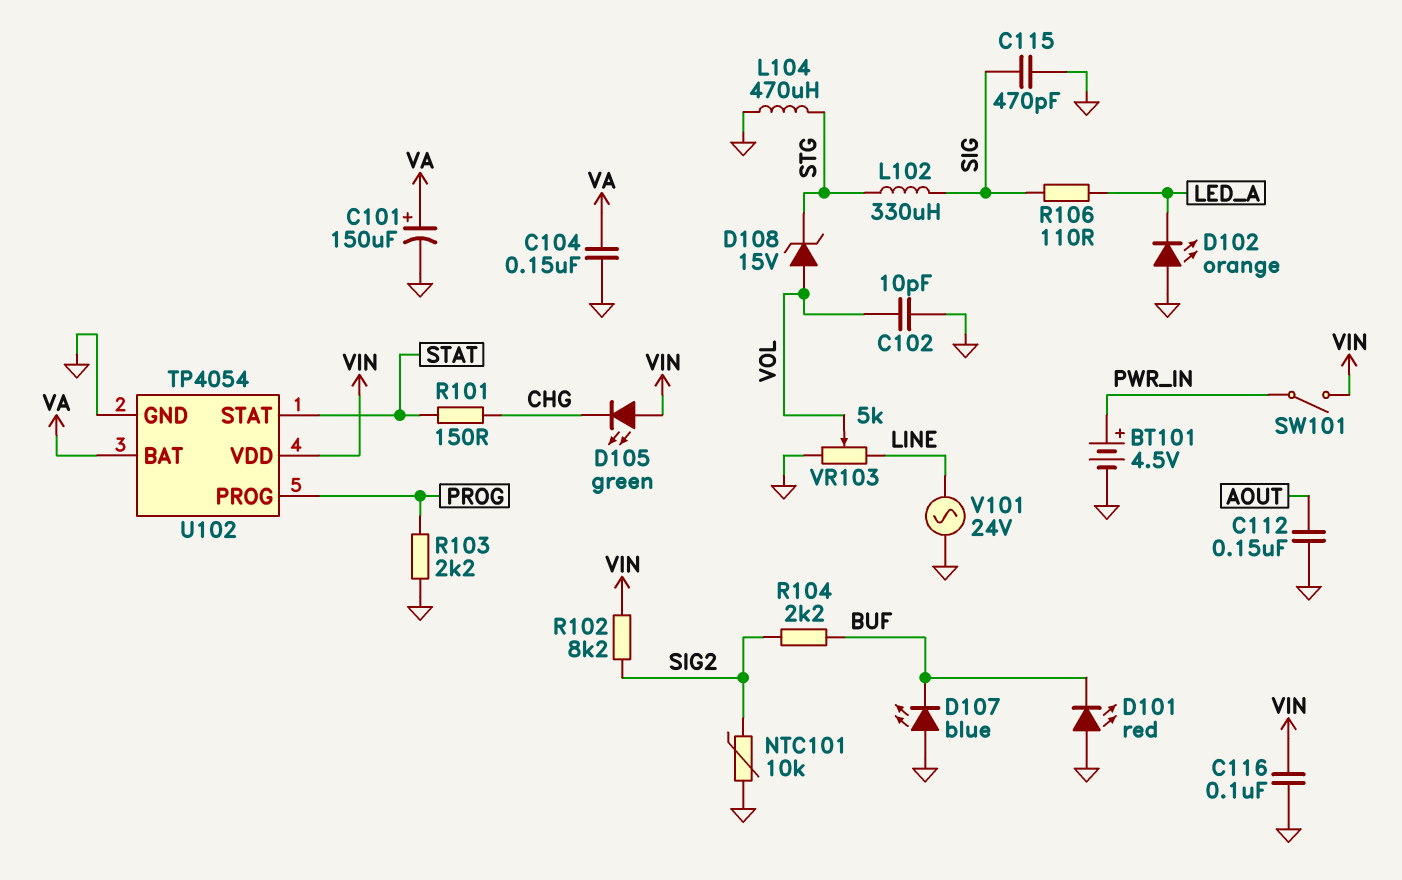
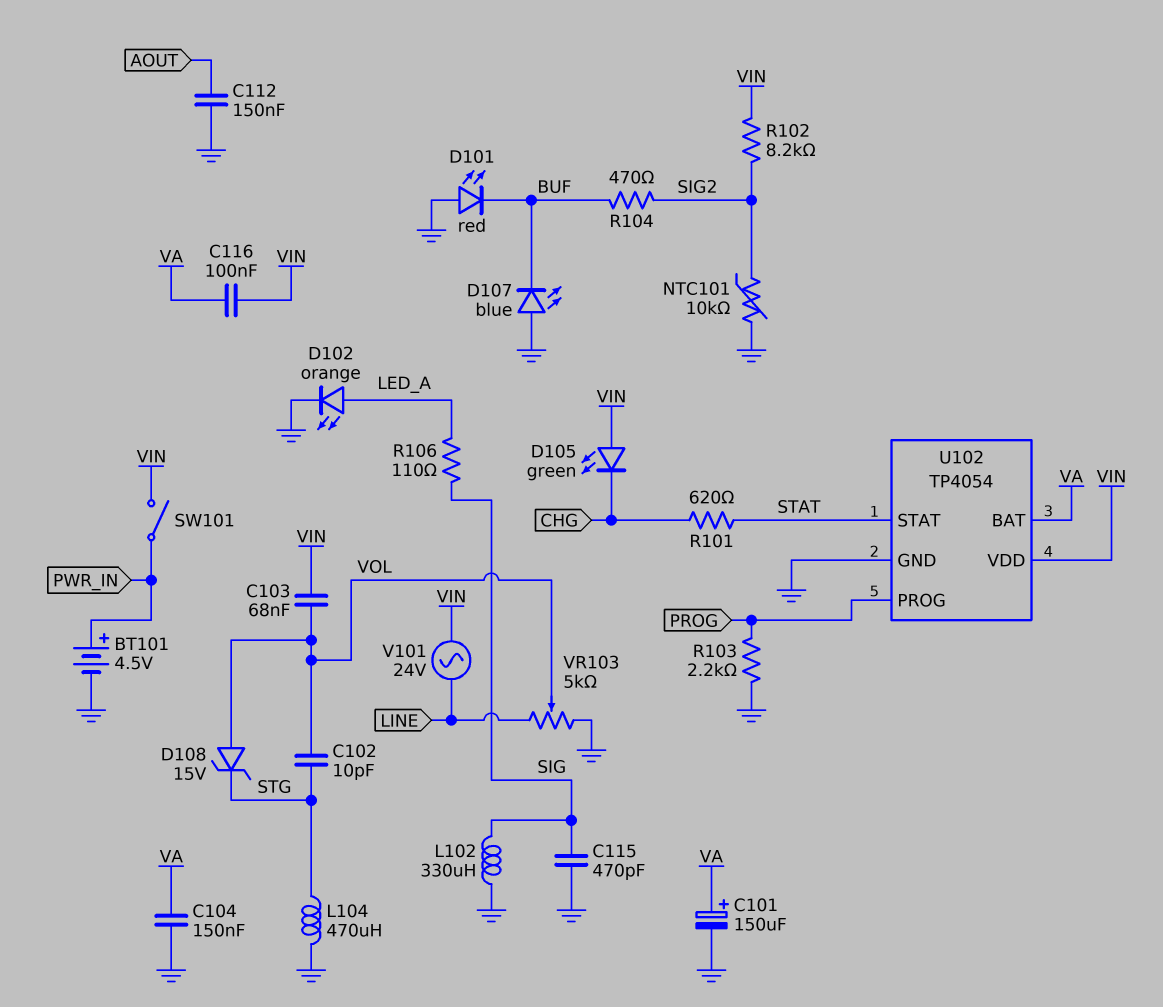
C102: 10pF (GND, VOL) -> 10pF (STG, VOL)
C103: none -> 68nF (VIN, VOL)
C116: 100nF (GND, VIN) -> 100nF (VA, VIN)
D102: LED orange (A GND, K LED_A) -> LED orange (A LED_A, K GND)
L102: 330uH (SIG, STG) -> 330uH (GND, SIG)
R101: 150 (CHG, STAT) -> 620 (CHG, STAT)
R104: 2.2k (BUF, SIG2) -> 470 (BUF, SIG2)
V101: AC 24V (GND, LINE) -> AC 24V (LINE, VIN)

